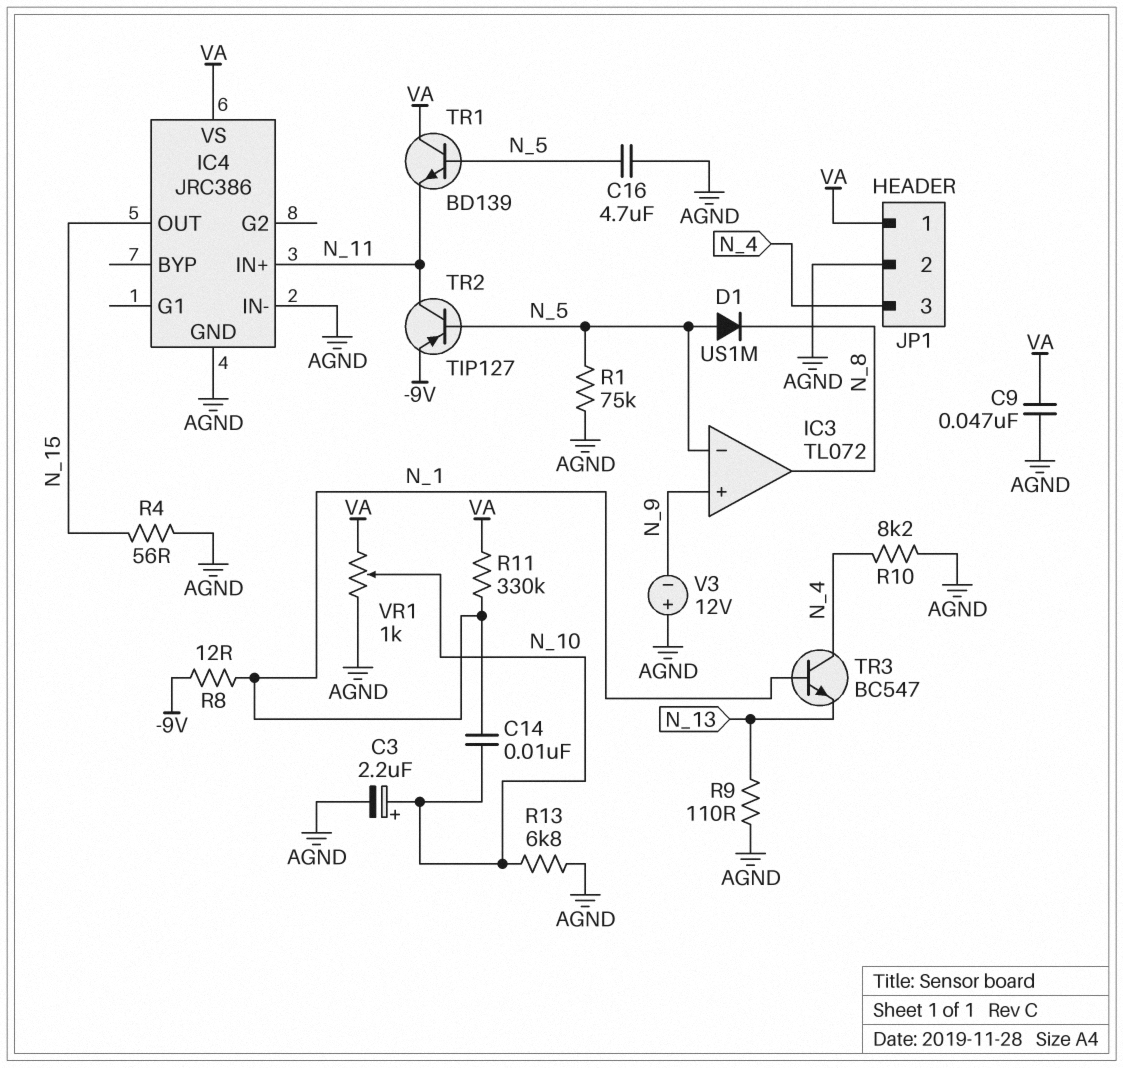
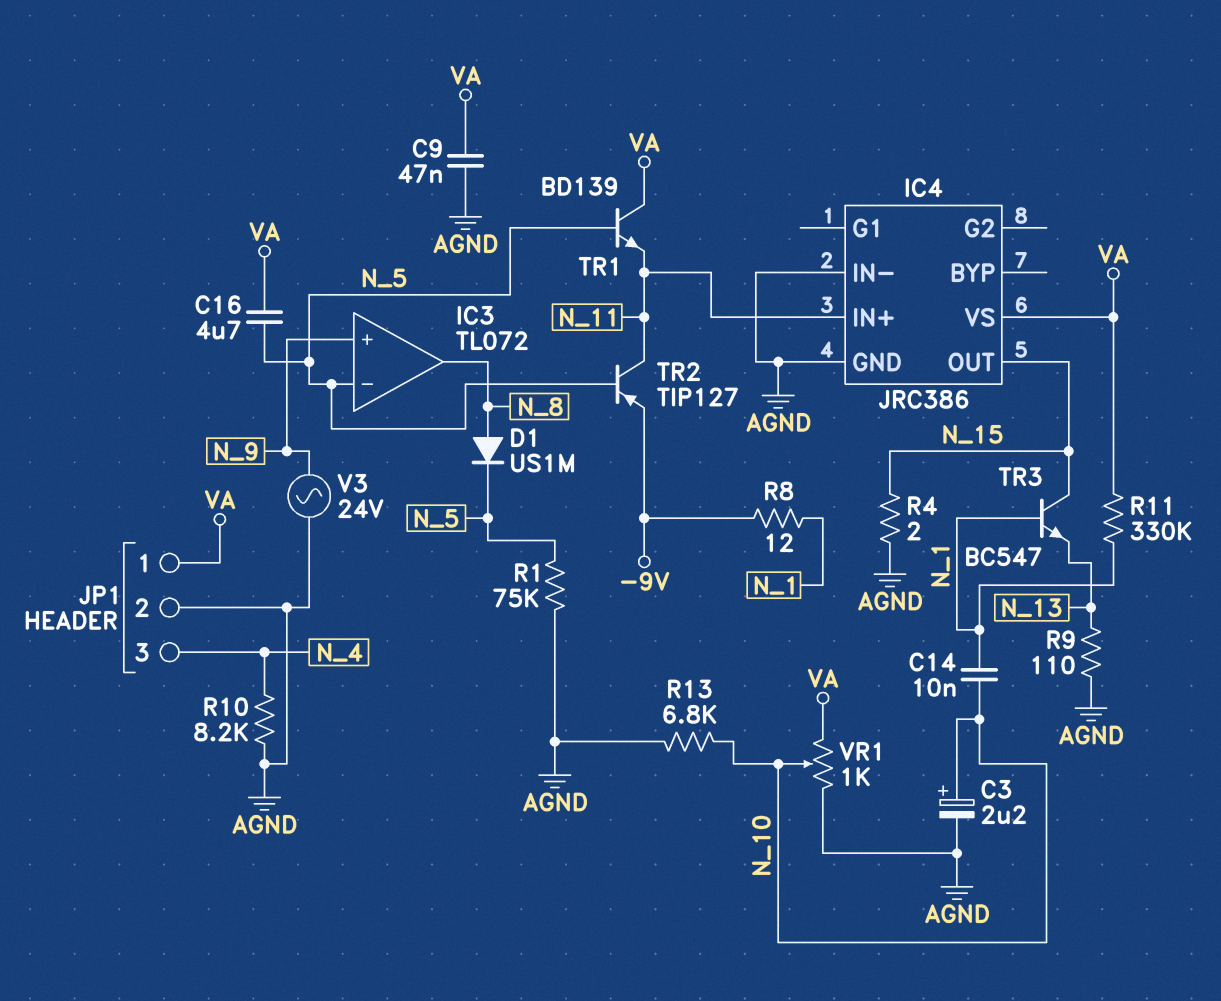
C16: 4.7uF (AGND, N_5) -> 4.7uF (N_5, VA)
D1: diode US1M (A N_5, K N_8) -> diode US1M (A N_8, K N_5)
R4: 56 (AGND, N_15) -> 2 (AGND, N_15)
TR3: NPN BC547 (B N_1, C N_4, E N_13) -> NPN BC547 (B N_1, C N_15, E N_13)
V3: 12V (plus AGND, minus N_9) -> AC 24V (AGND, N_9)

